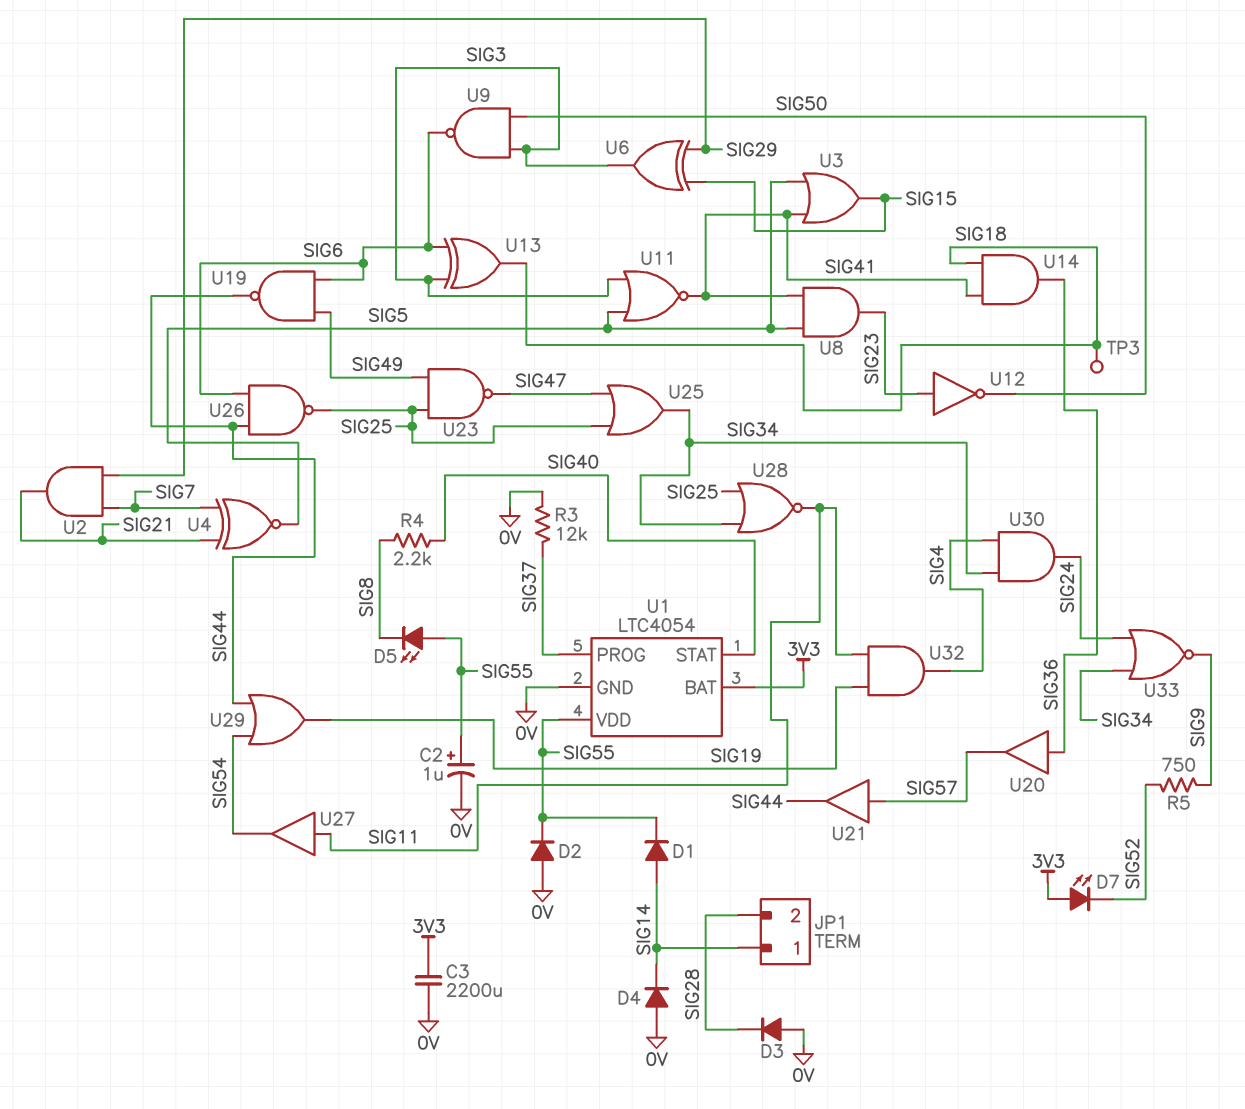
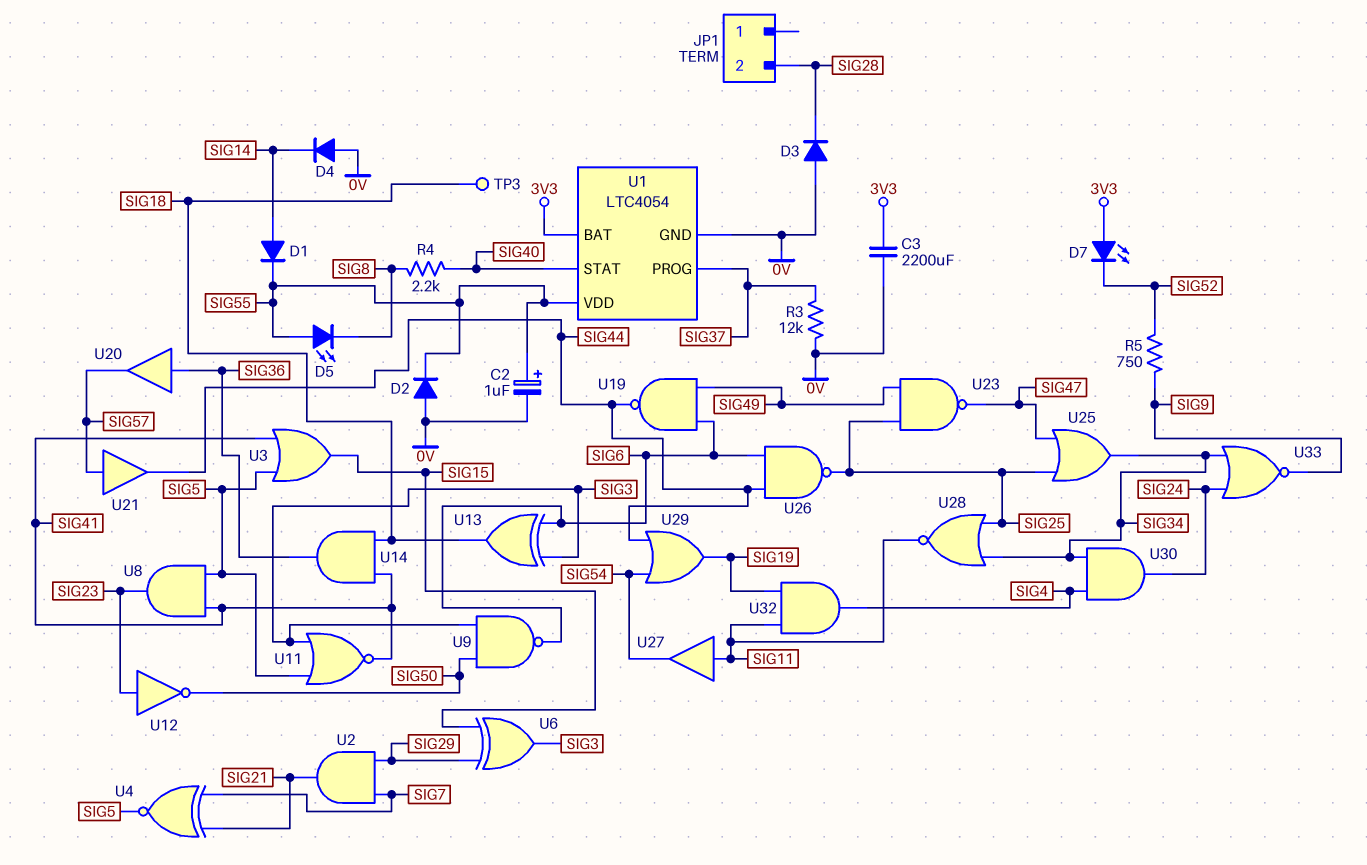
JP1 pin 1: SIG14 -> none

